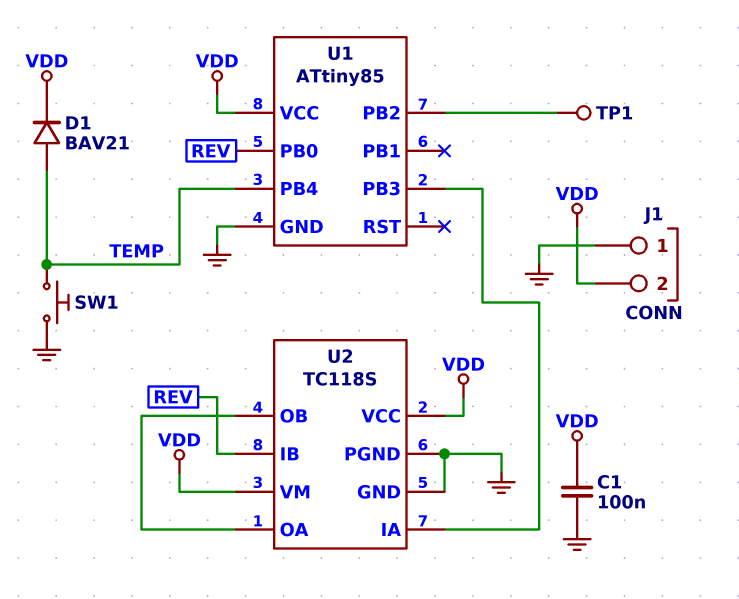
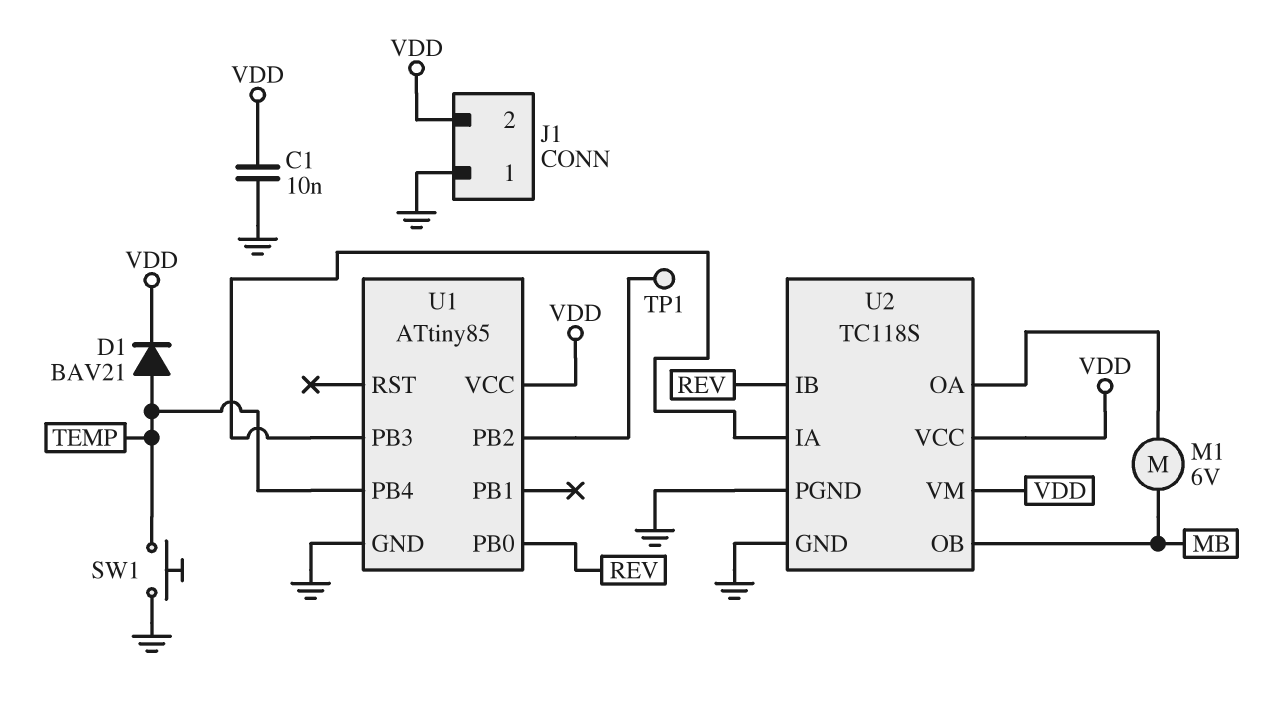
C1: 100nF (GND, VDD) -> 10nF (GND, VDD)
M1: none -> motor 6V (MB, U2/OA)
U2 pin OB: U2/OA -> MB

